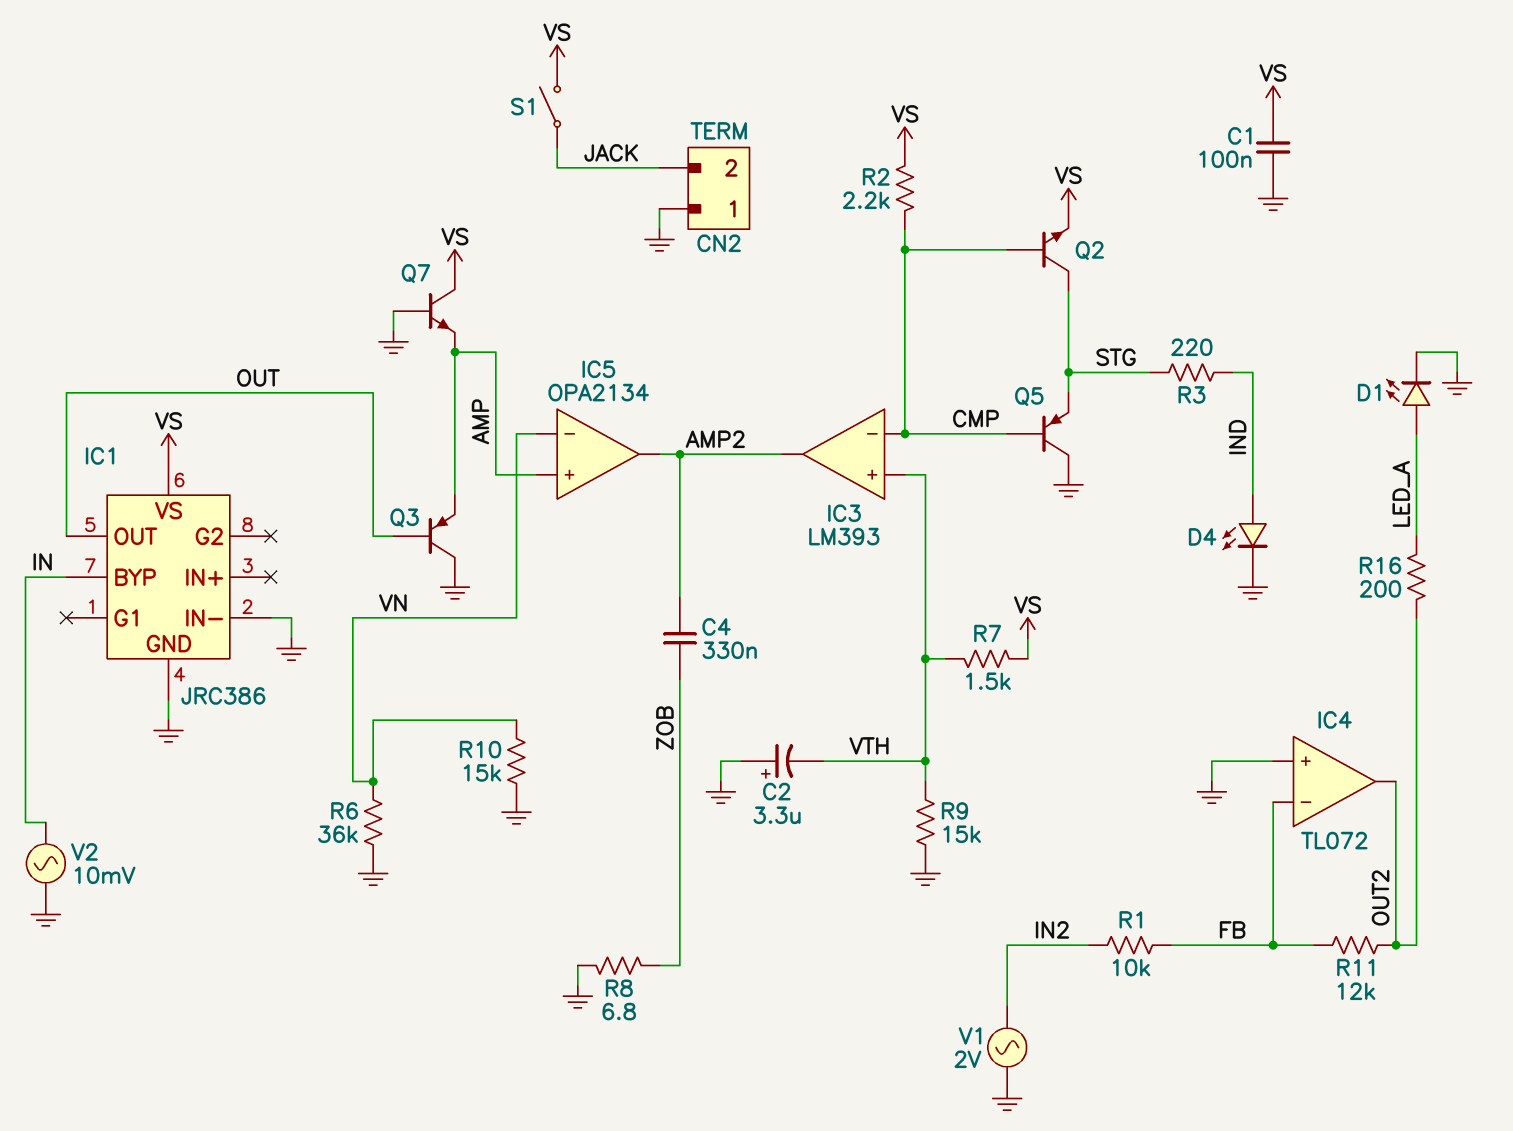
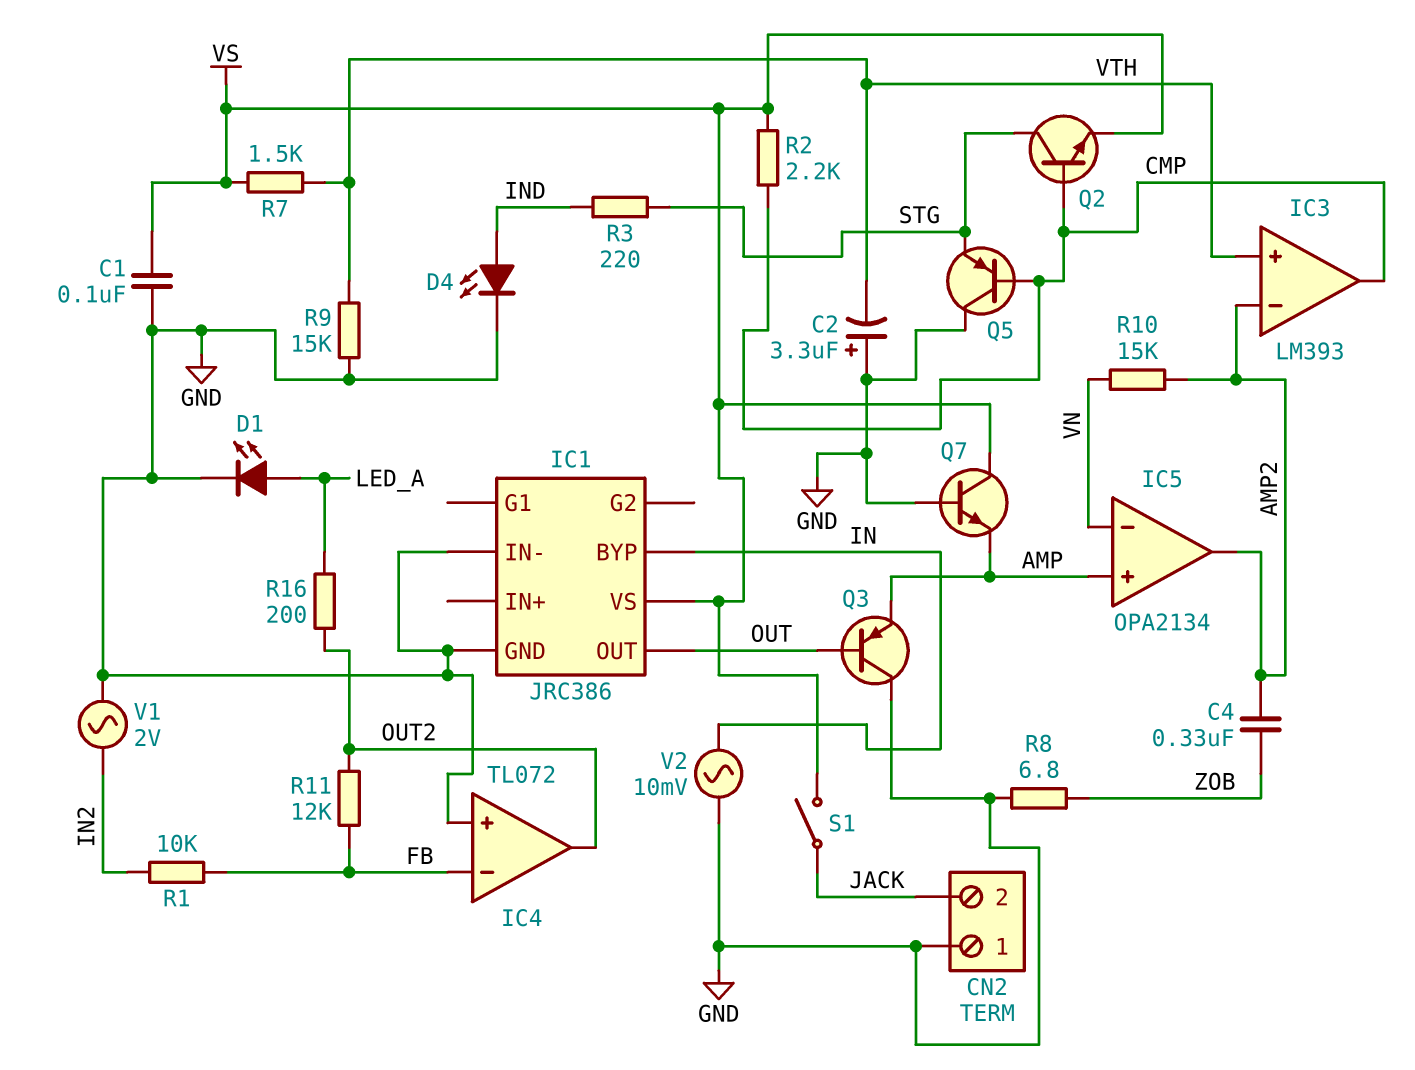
IC3 pin in-: CMP -> AMP2
IC3 pin out: AMP2 -> CMP
R6: 36k (GND, VN) -> none
R10: 15k (GND, VN) -> 15k (AMP2, VN)

